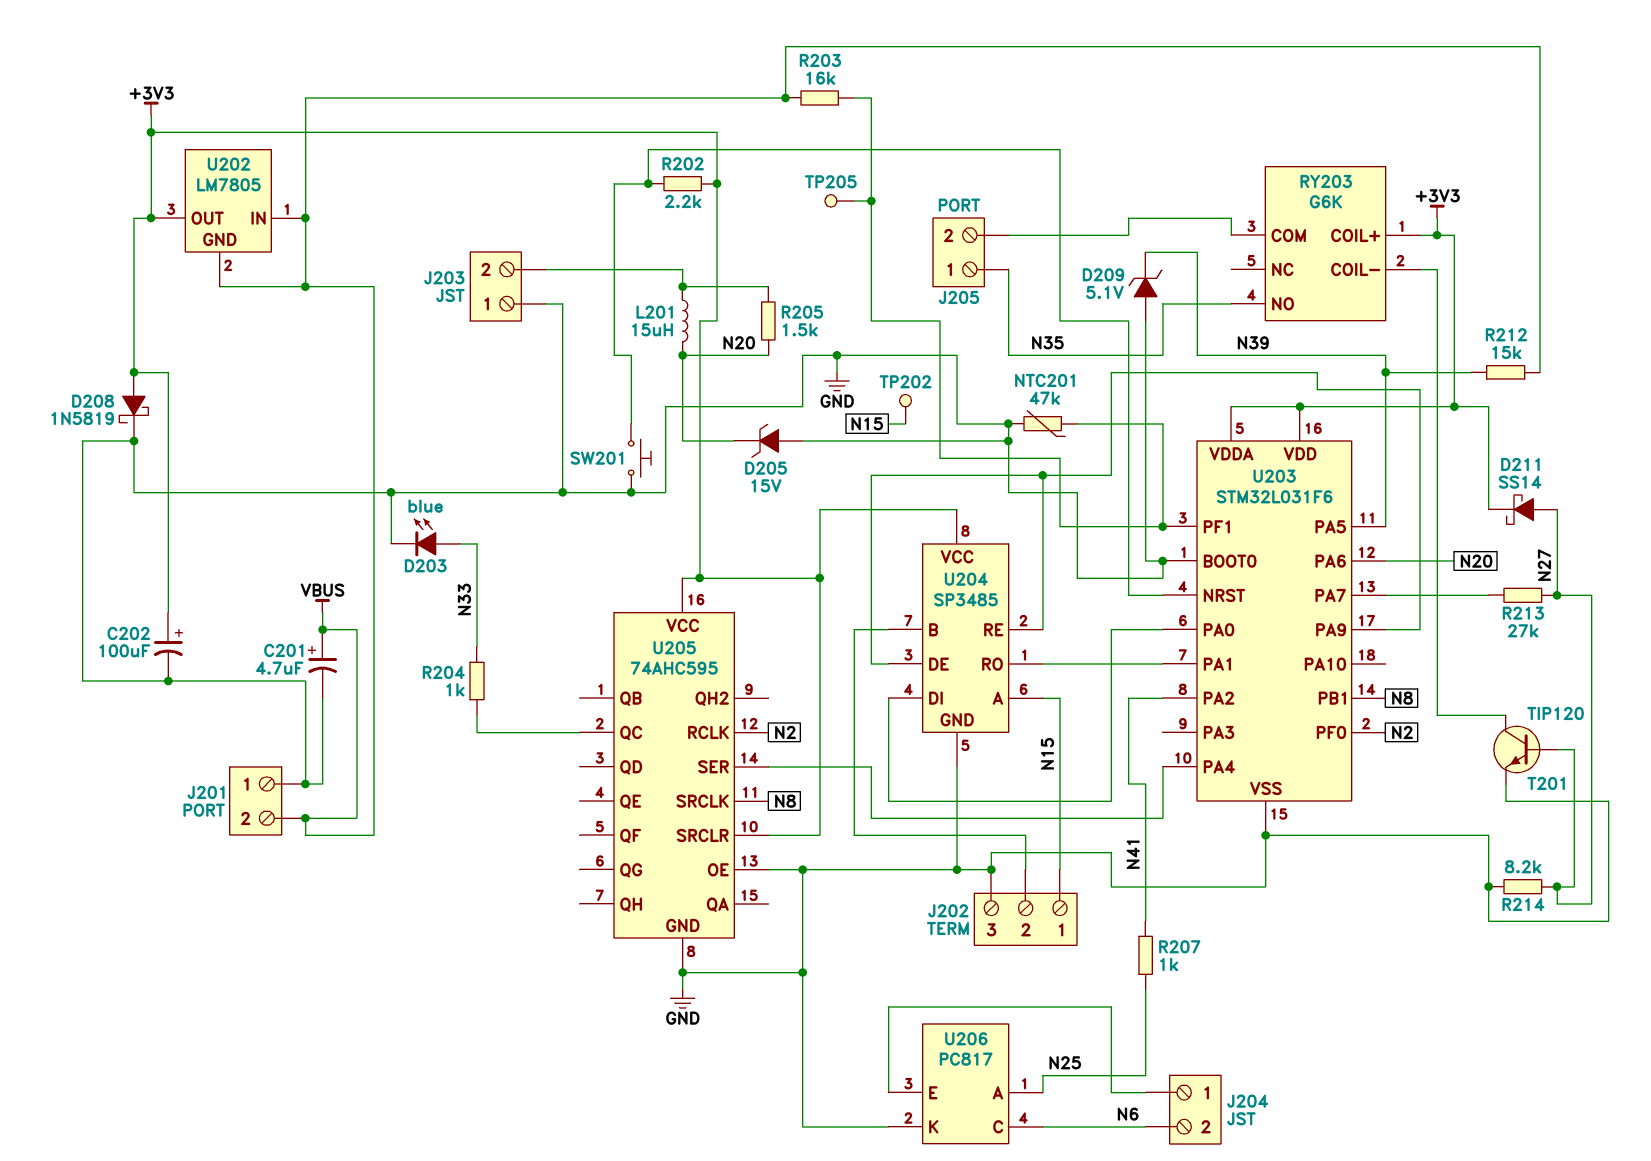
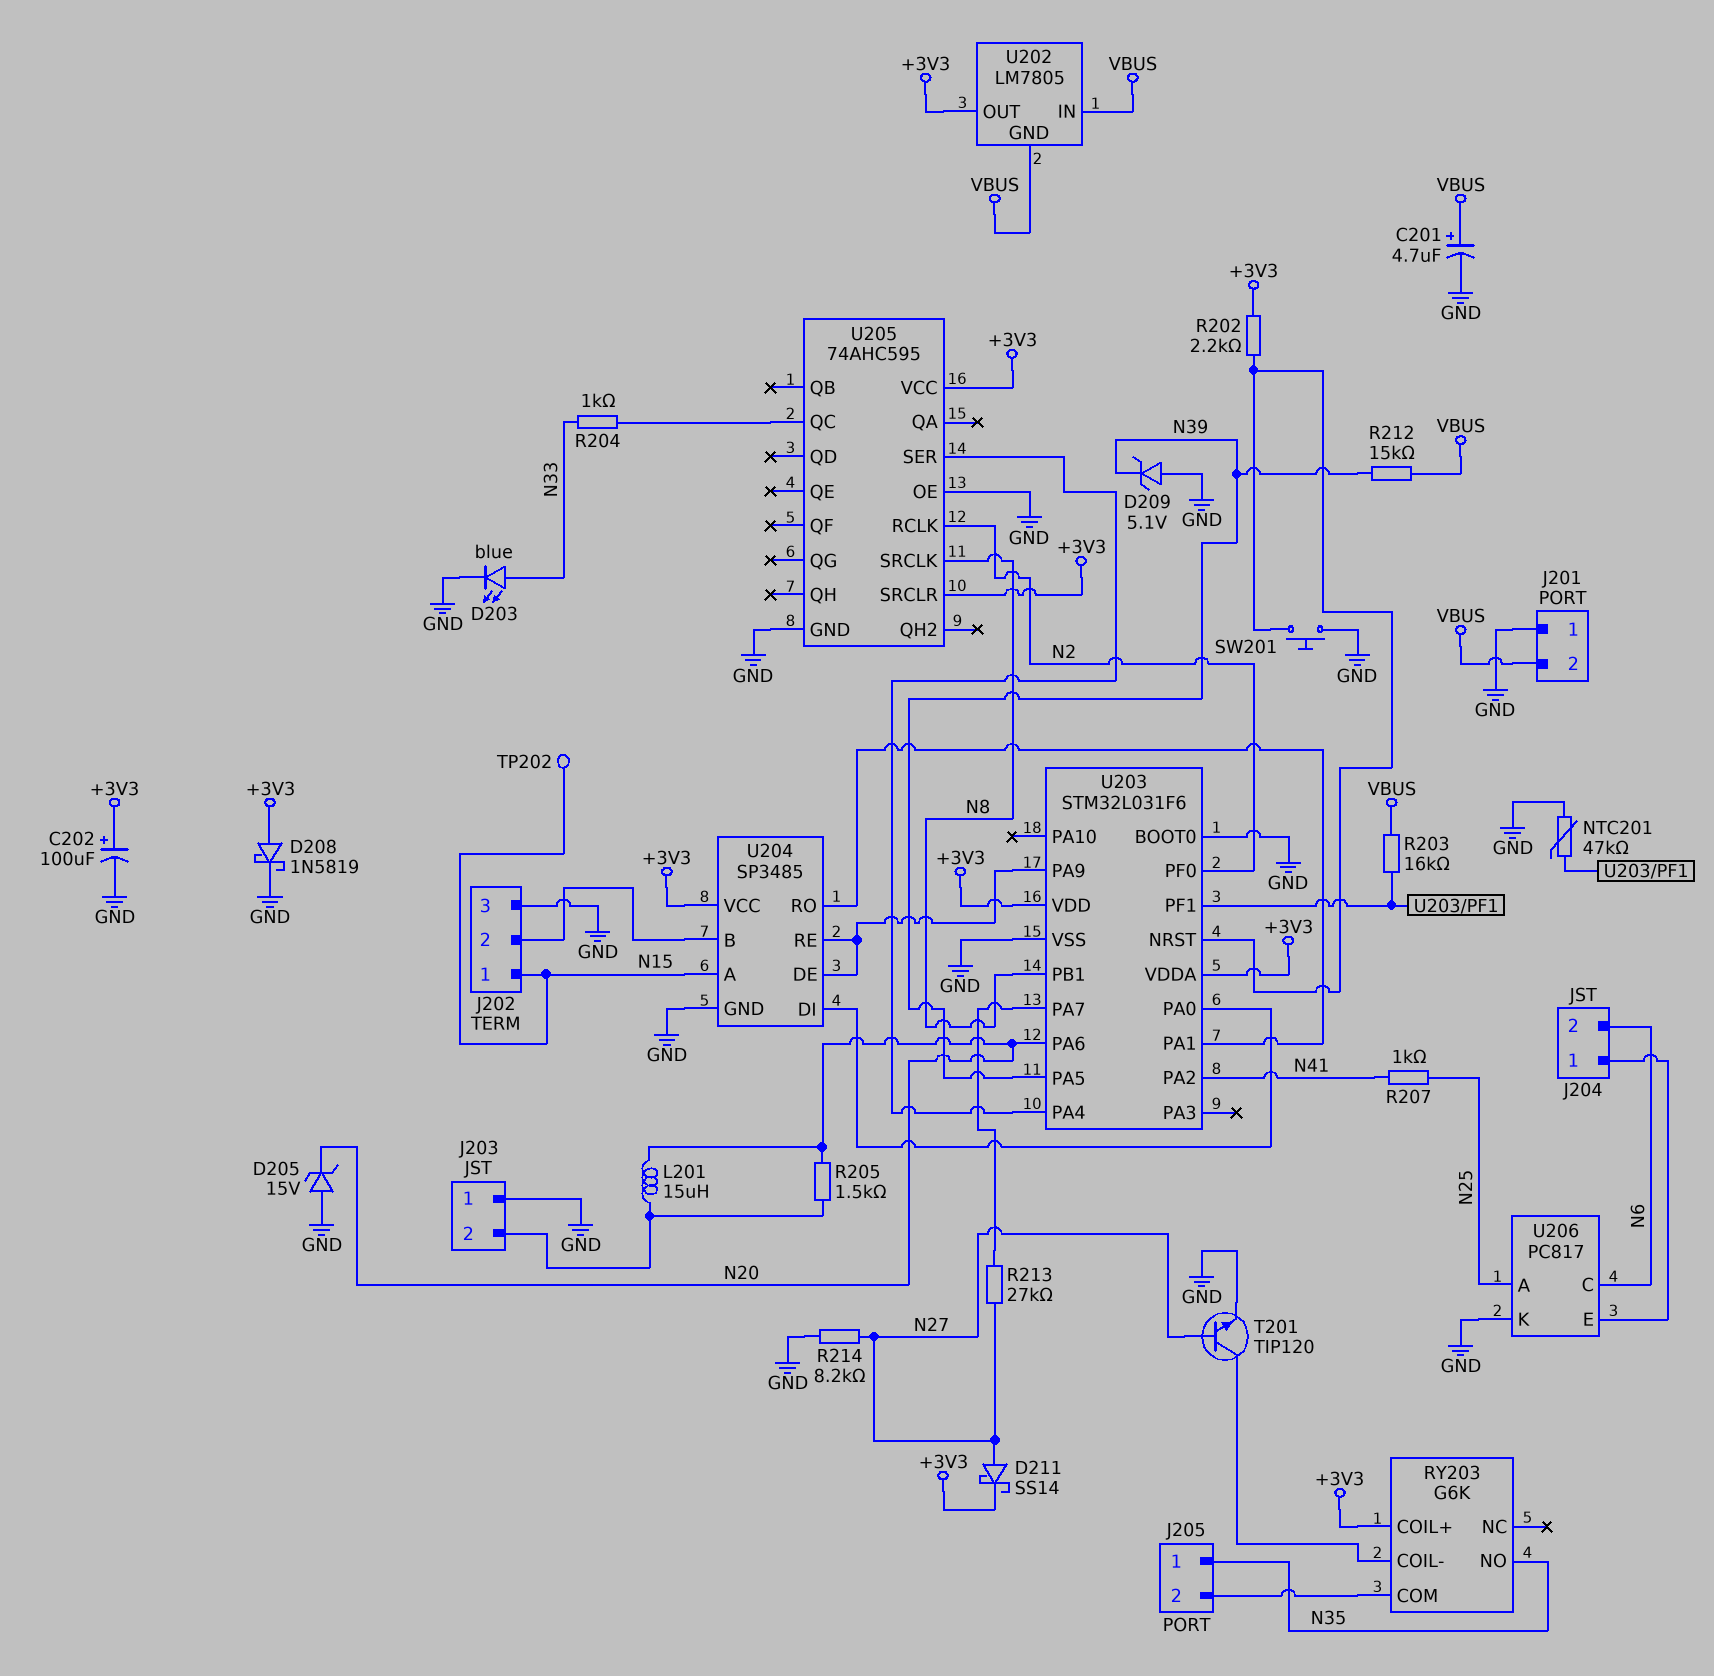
TP205: test point (U203/PF1) -> none

